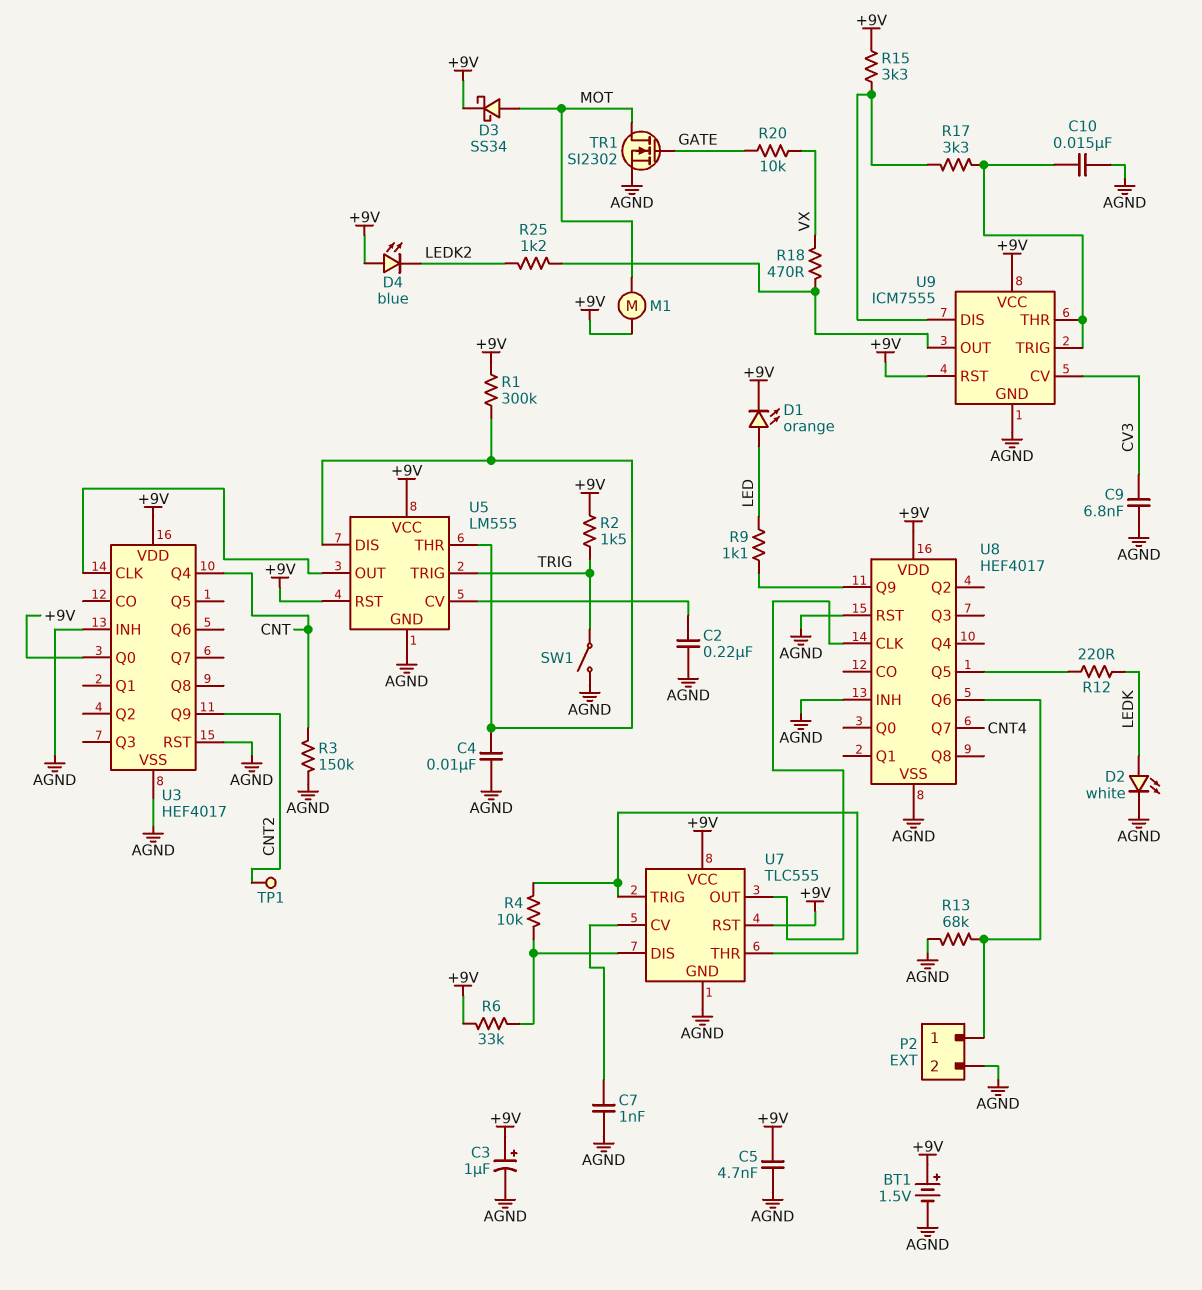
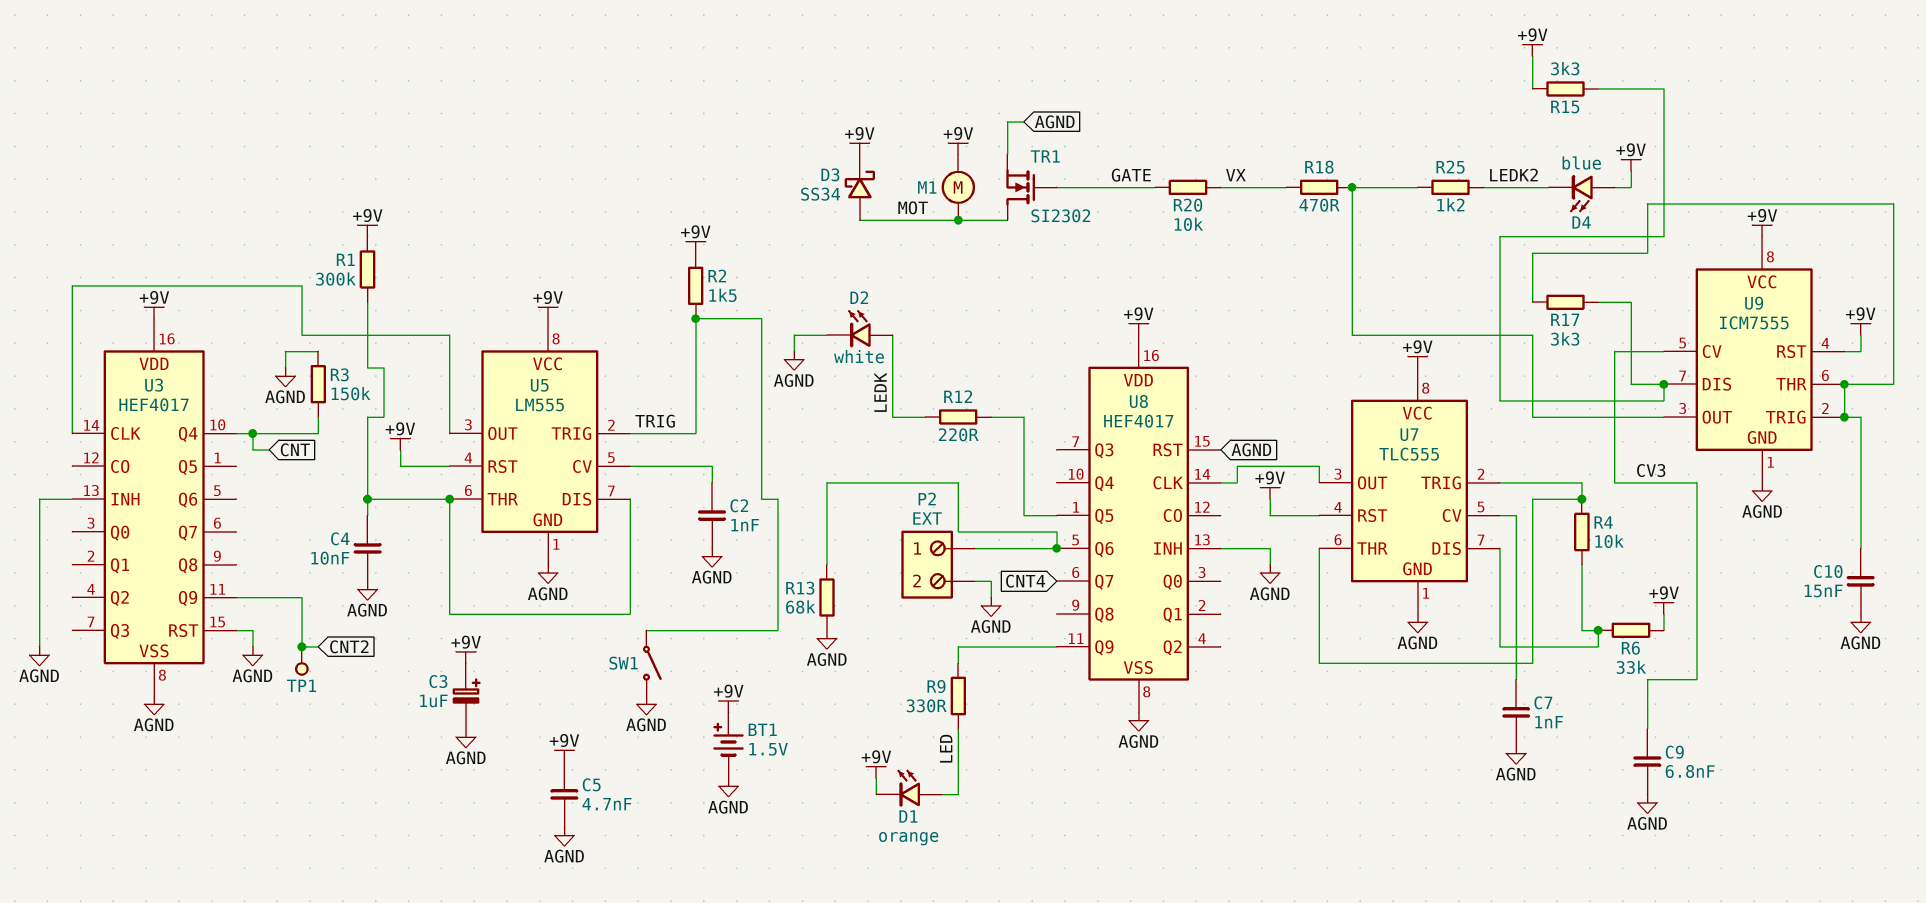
C2: 220nF (AGND, U5/CV) -> 1nF (AGND, U5/CV)
R9: 1.1k (LED, U8/Q9) -> 330 (LED, U8/Q9)
U3 pin Q0: +9V -> none

